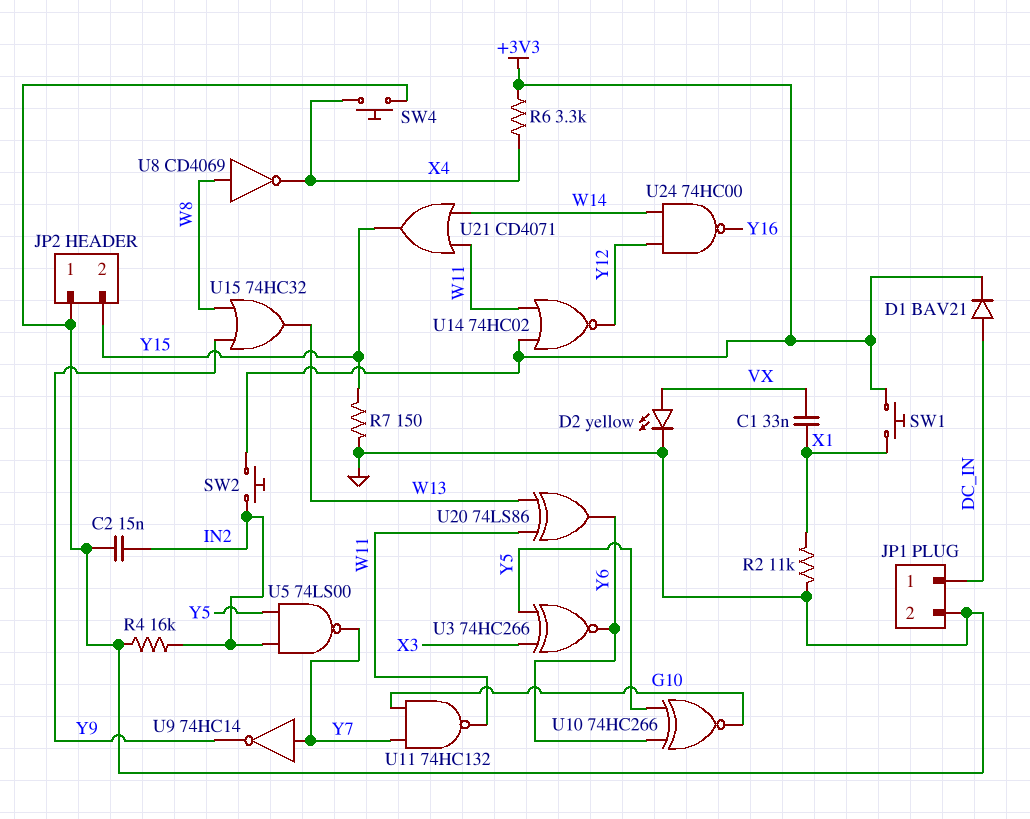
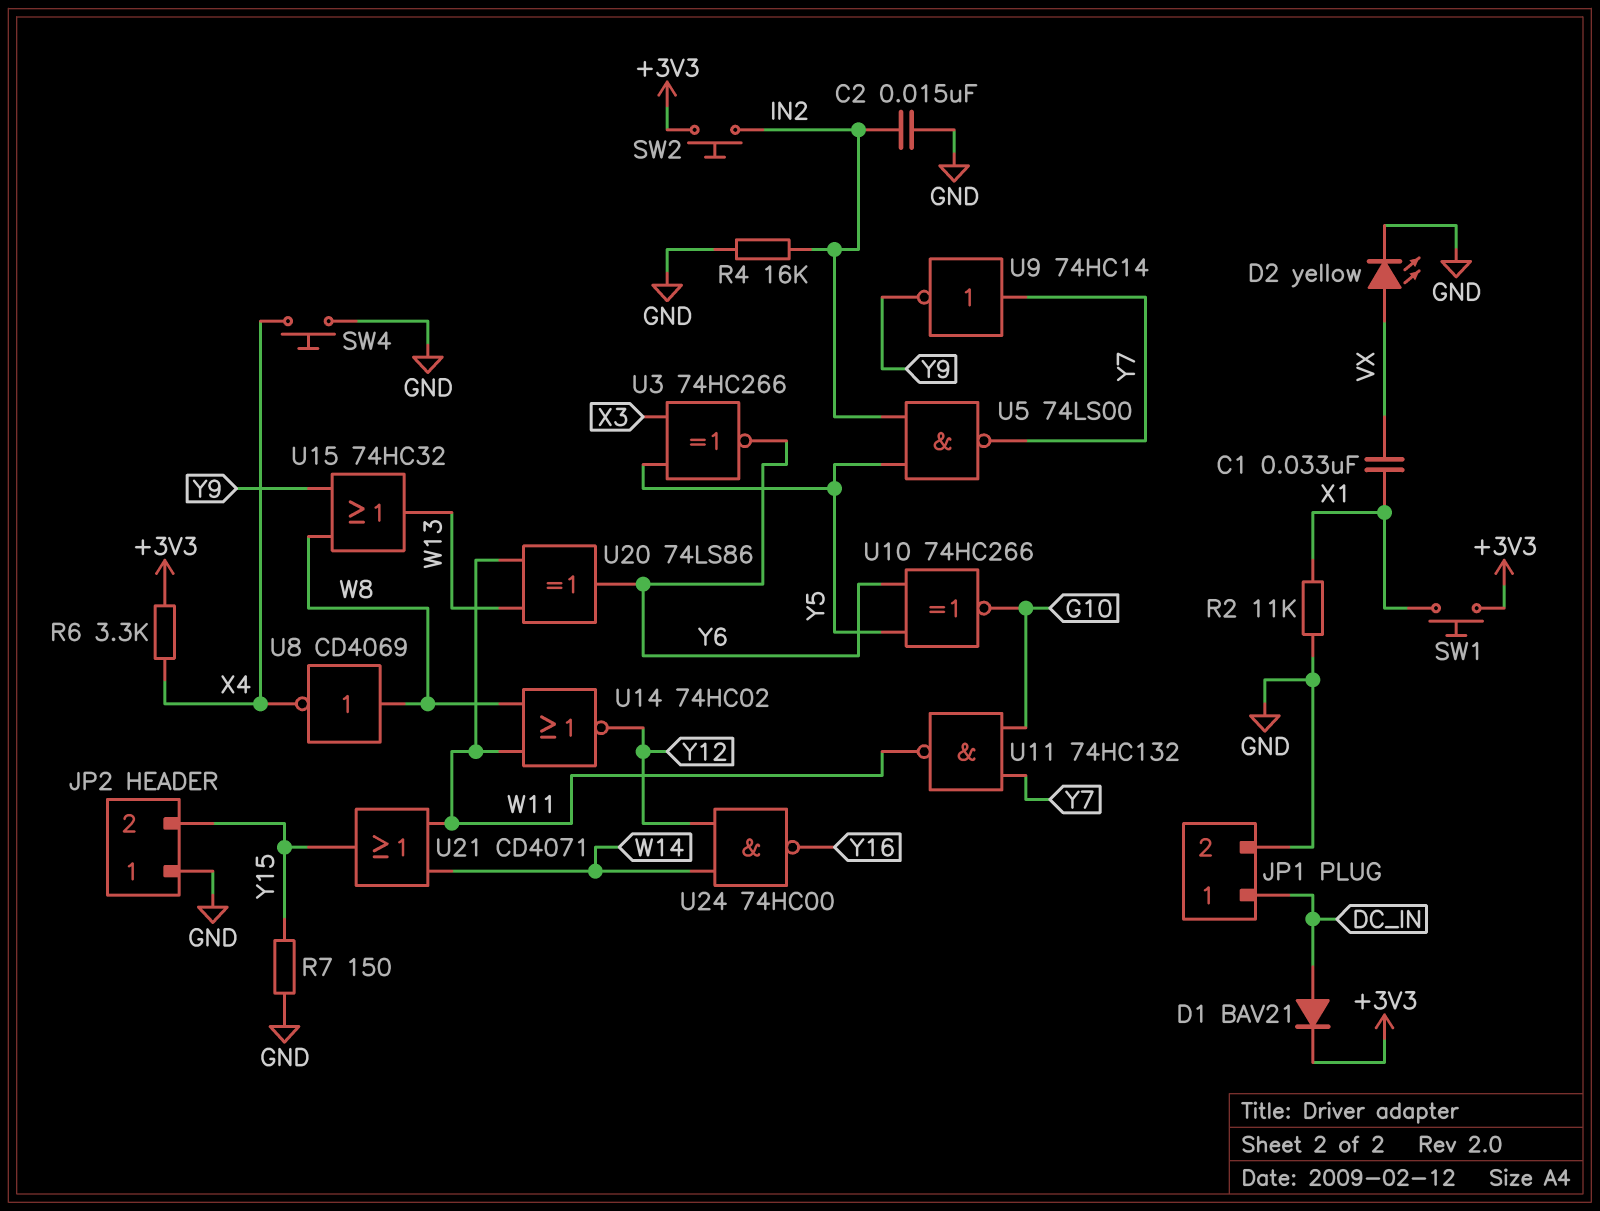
U14: NOR 74HC02 (in +3V3, in W11, out Y12) -> NOR 74HC02 (in W8, in W11, out Y12)

